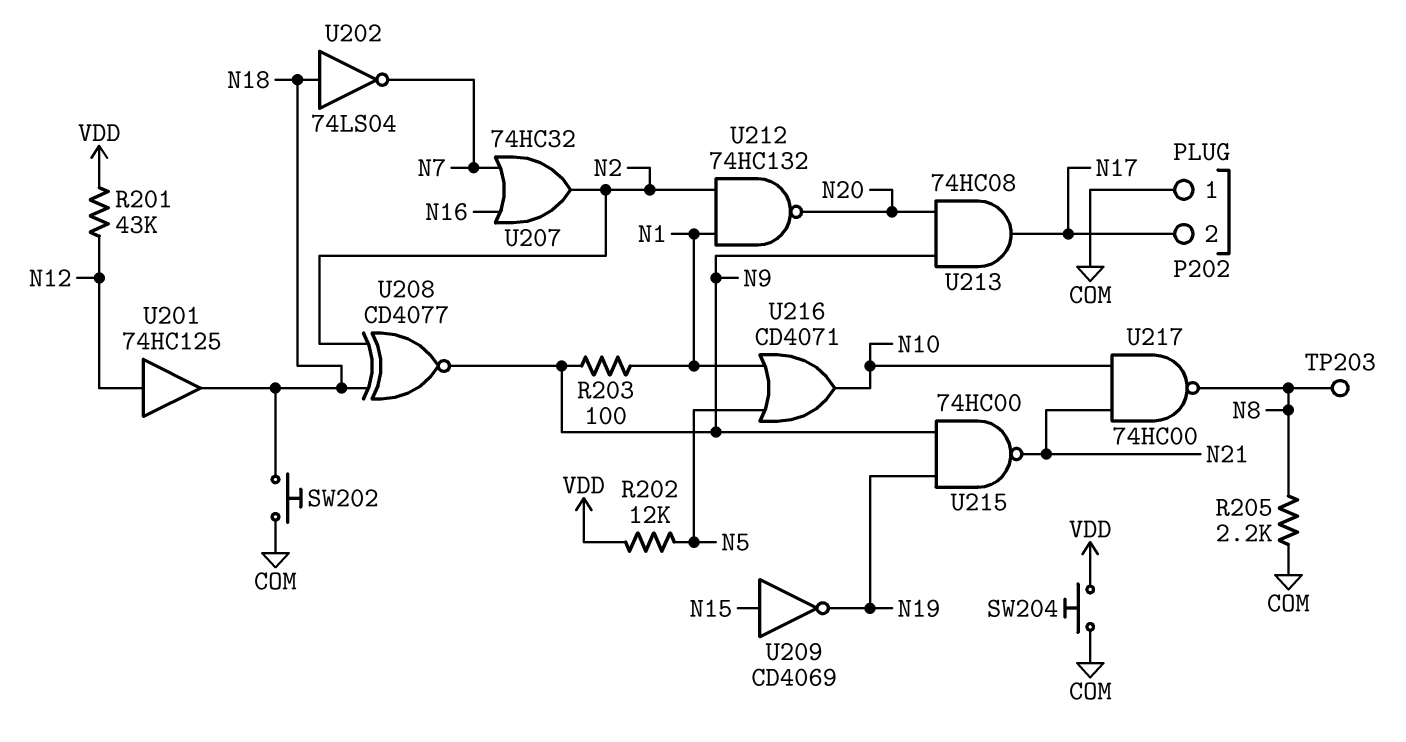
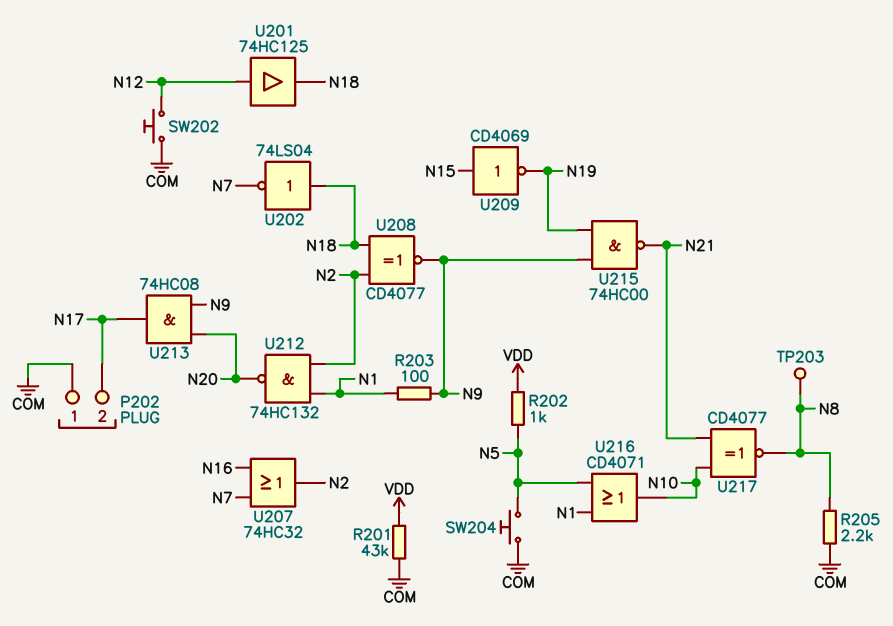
R201: 43k (N12, VDD) -> 43k (COM, VDD)
R202: 12k (N5, VDD) -> 1k (N5, VDD)
SW202: button (COM, N18) -> button (COM, N12)
SW204: button (COM, VDD) -> button (COM, N5)
U217: NAND 74HC00 (in N10, in N21, out N8) -> XNOR CD4077 (in N10, in N21, out N8)

